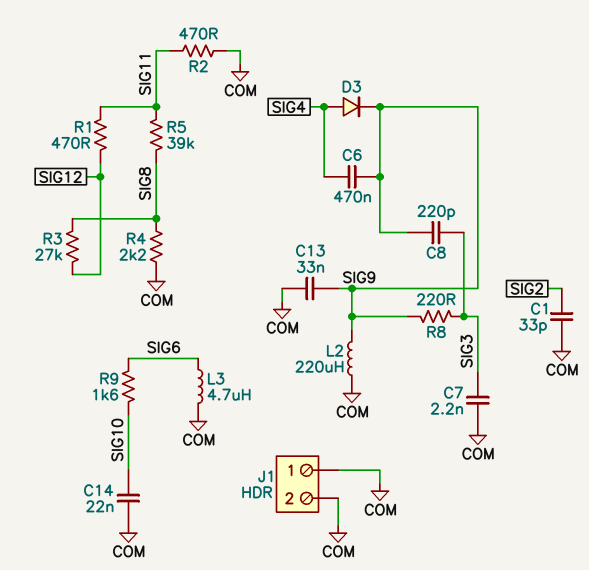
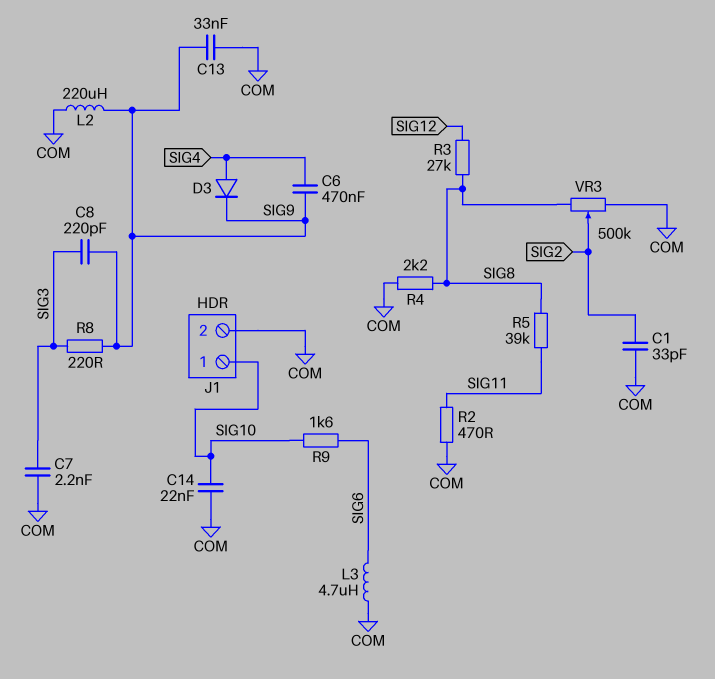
J1 pin 1: COM -> SIG10
R1: 470 (SIG11, SIG12) -> none
VR3: none -> 500k (COM, SIG8, wiper SIG2)

